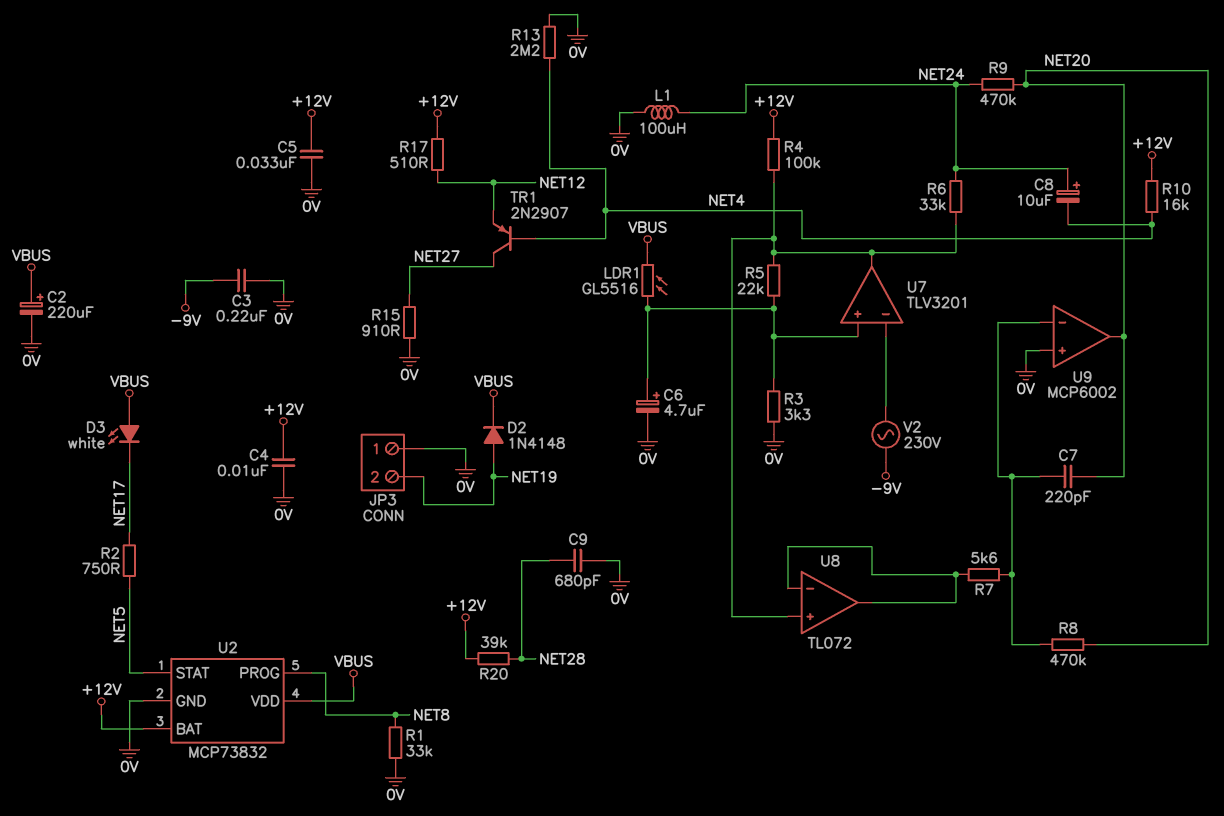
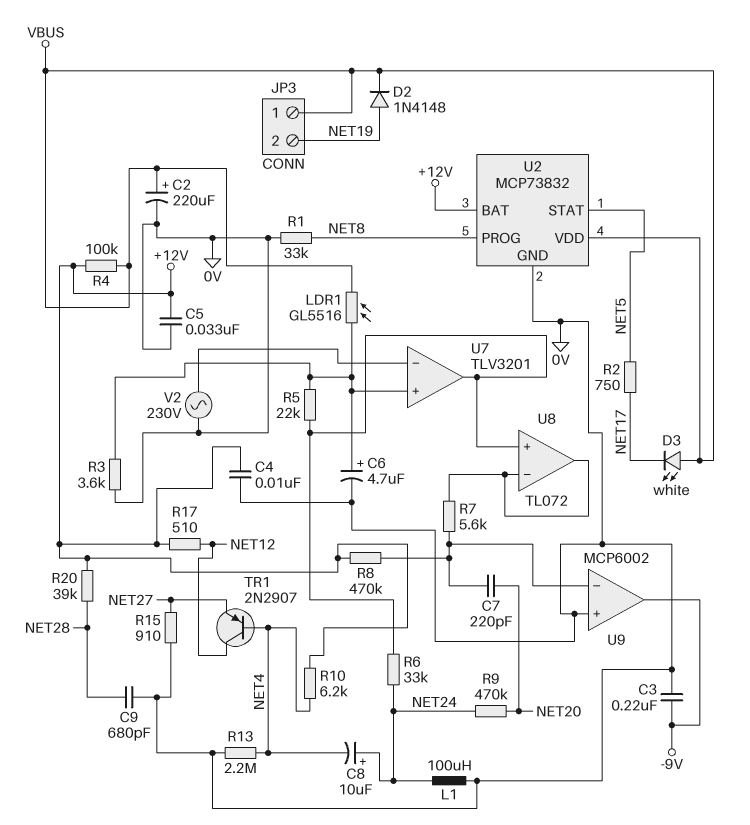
JP3 pin 1: 0V -> VBUS
R3: 3.3k (0V, U7/in+) -> 3.6k (0V, U7/in+)
R4: 100k (+12V, U7/out) -> 100k (+12V, VBUS)
R8: 470k (NET20, U9/in-) -> 470k (+12V, U9/in-)
R10: 16k (+12V, NET4) -> 6.2k (+12V, NET4)
TR1: PNP 2N2907 (B NET4, C NET27, E NET12) -> PNP 2N2907 (B NET4, C NET12, E NET27)
U9 pin out: NET20 -> -9V
V2: AC 230V (-9V, U7/in-) -> AC 230V (0V, U7/in-)

